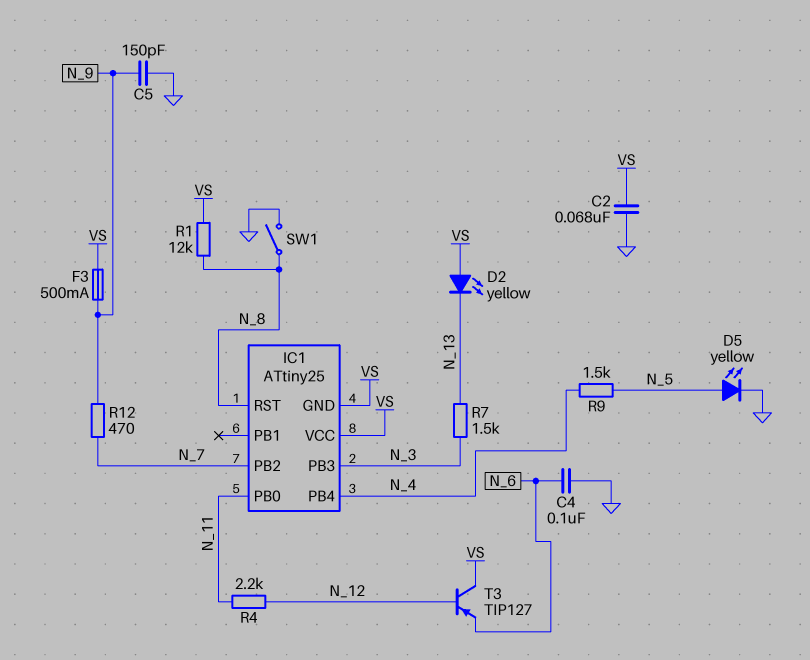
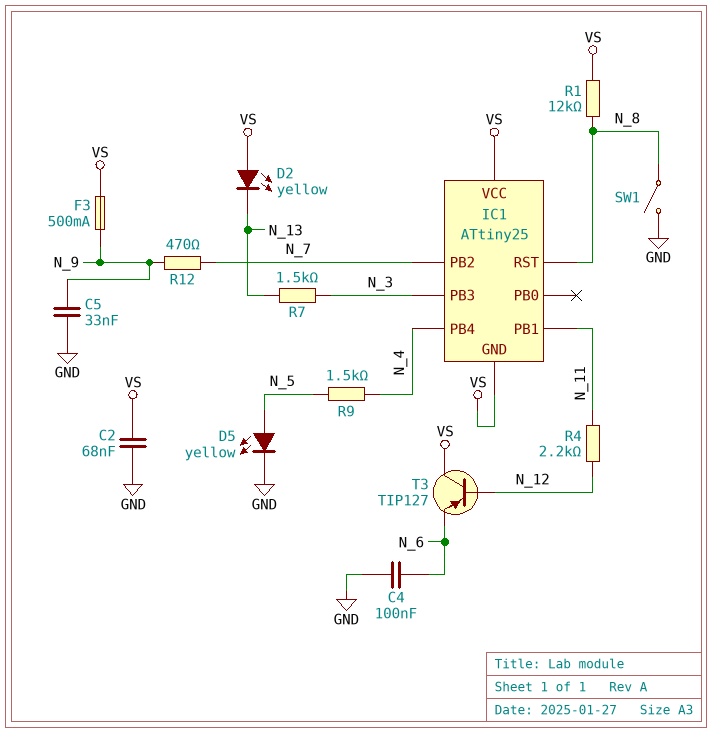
C5: 150pF (GND, N_9) -> 33nF (GND, N_9)
IC1 pin PB0: N_11 -> none
IC1 pin PB1: none -> N_11

